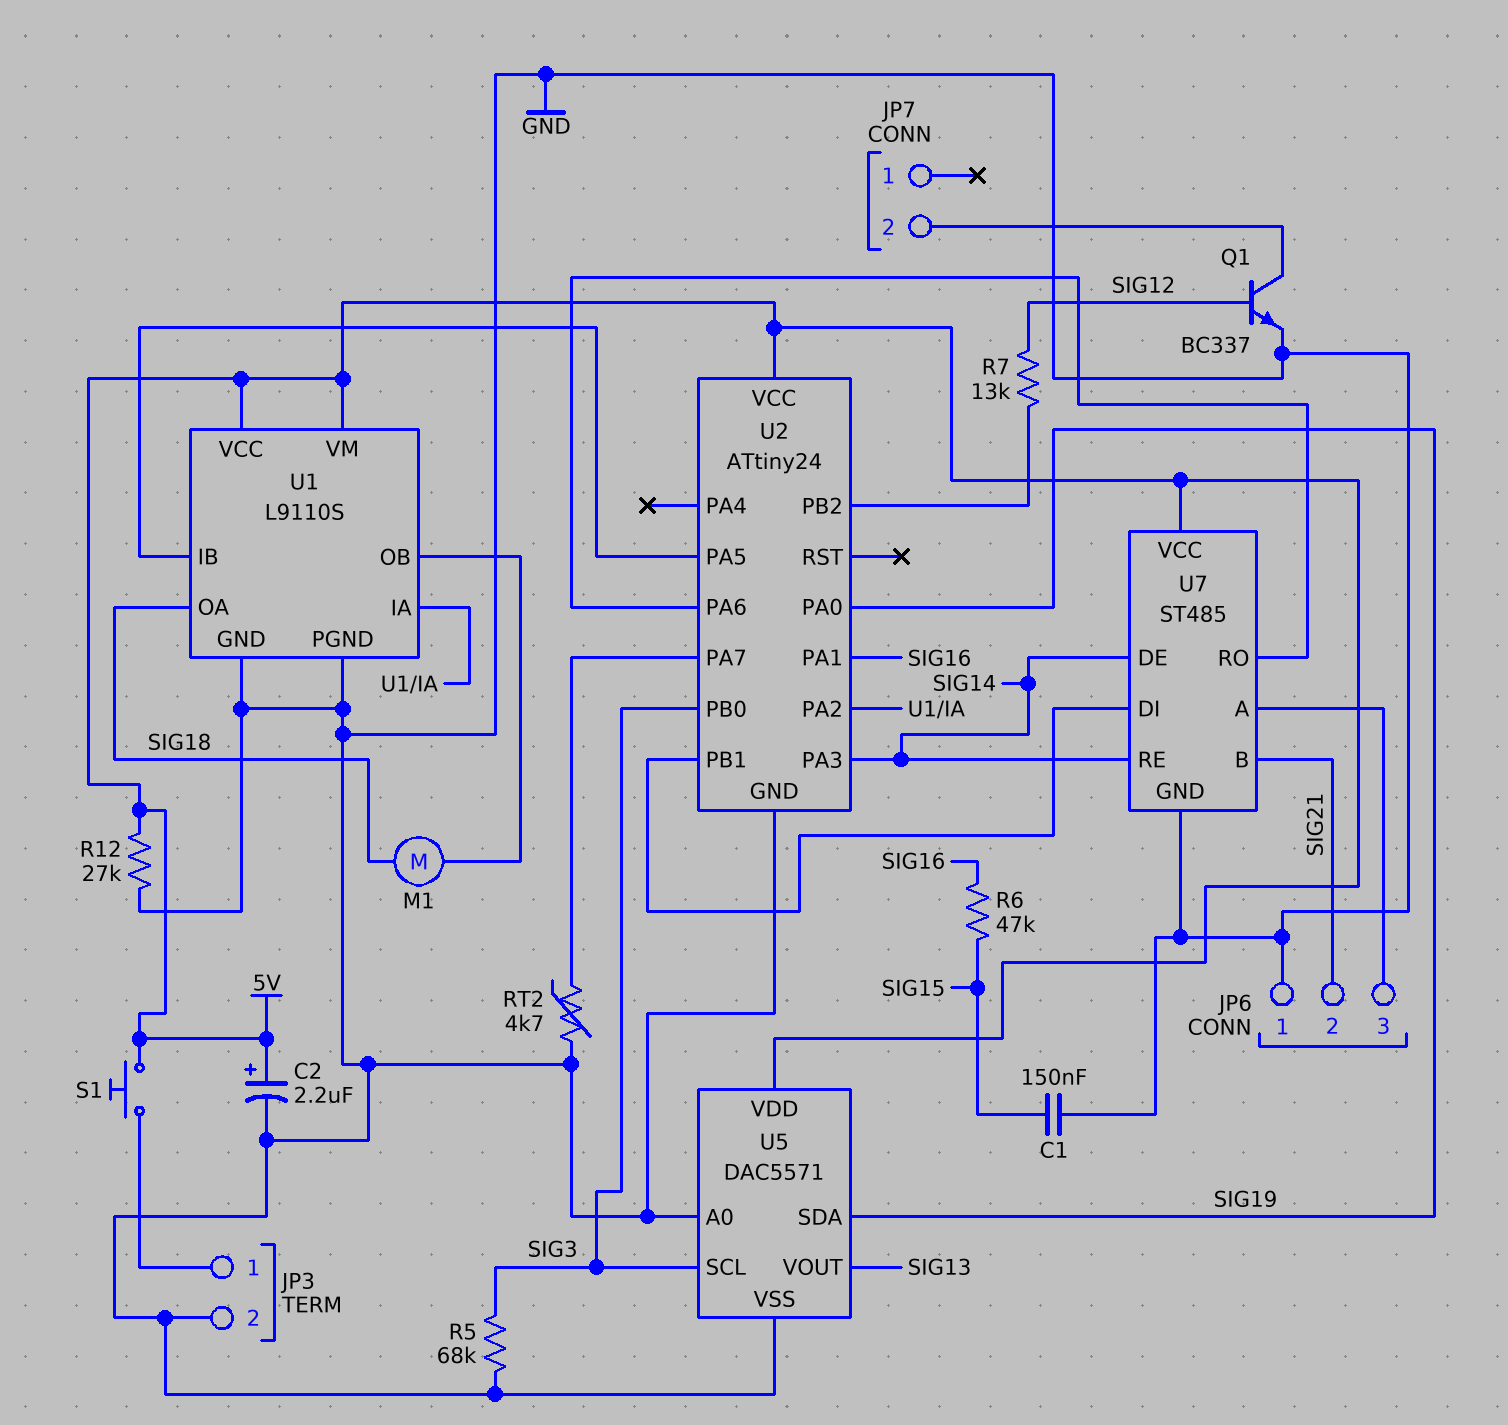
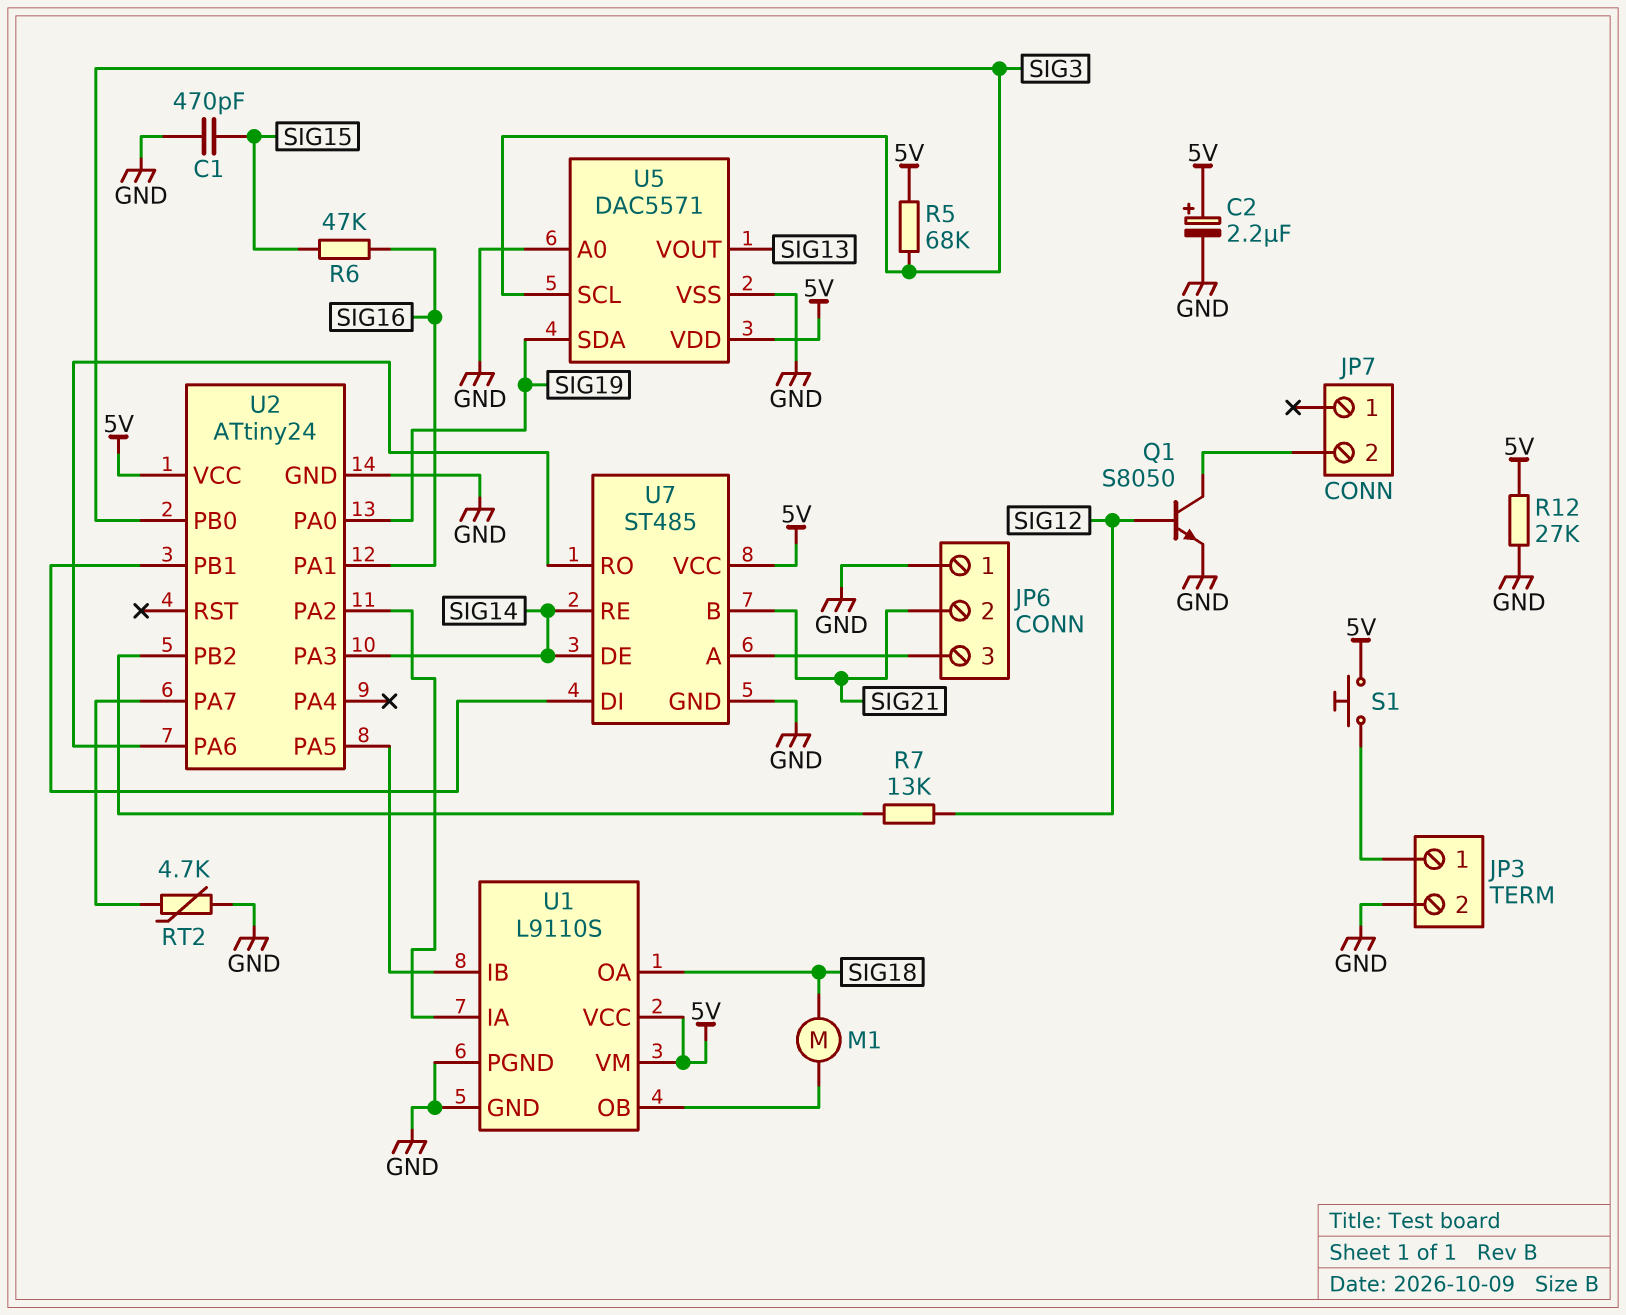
C1: 150nF (GND, SIG15) -> 470pF (GND, SIG15)
Q1: NPN BC337 (B SIG12, C JP7/2, E GND) -> NPN S8050 (B SIG12, C JP7/2, E GND)
R5: 68k (GND, SIG3) -> 68k (5V, SIG3)

